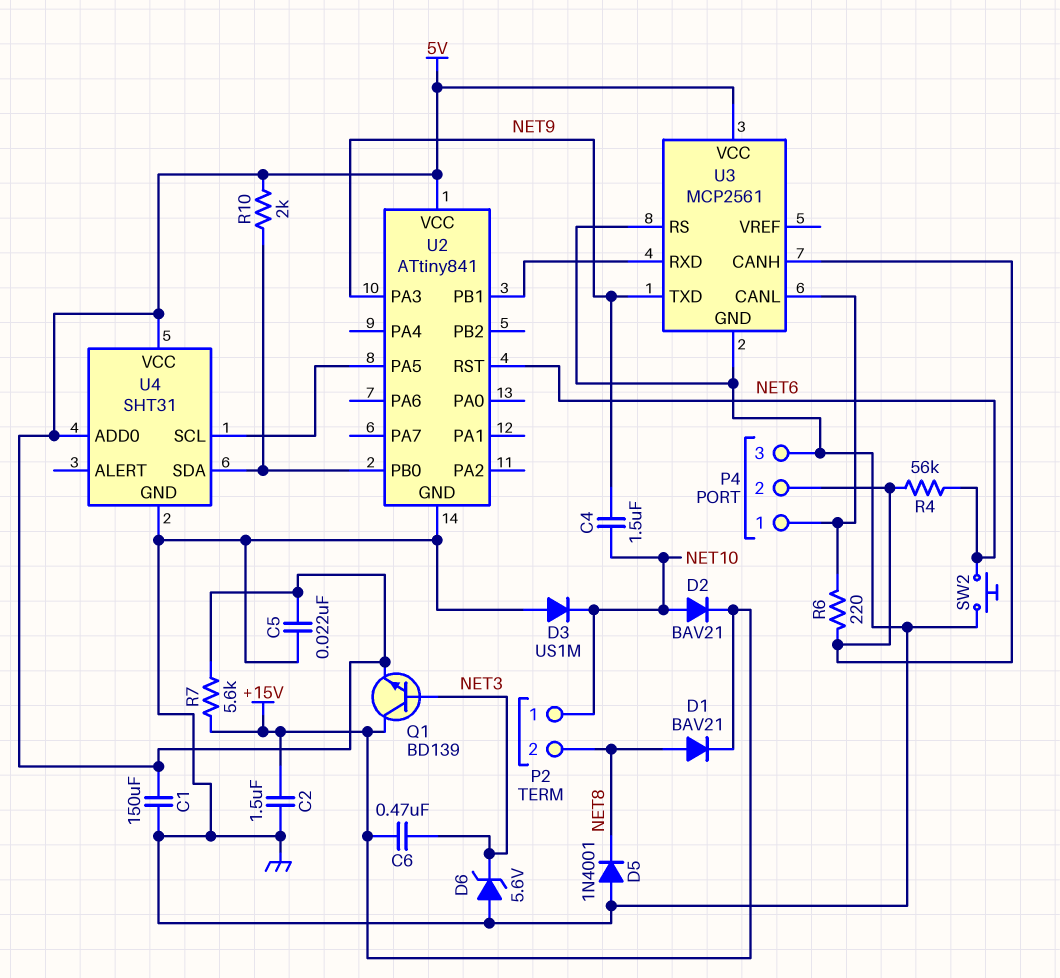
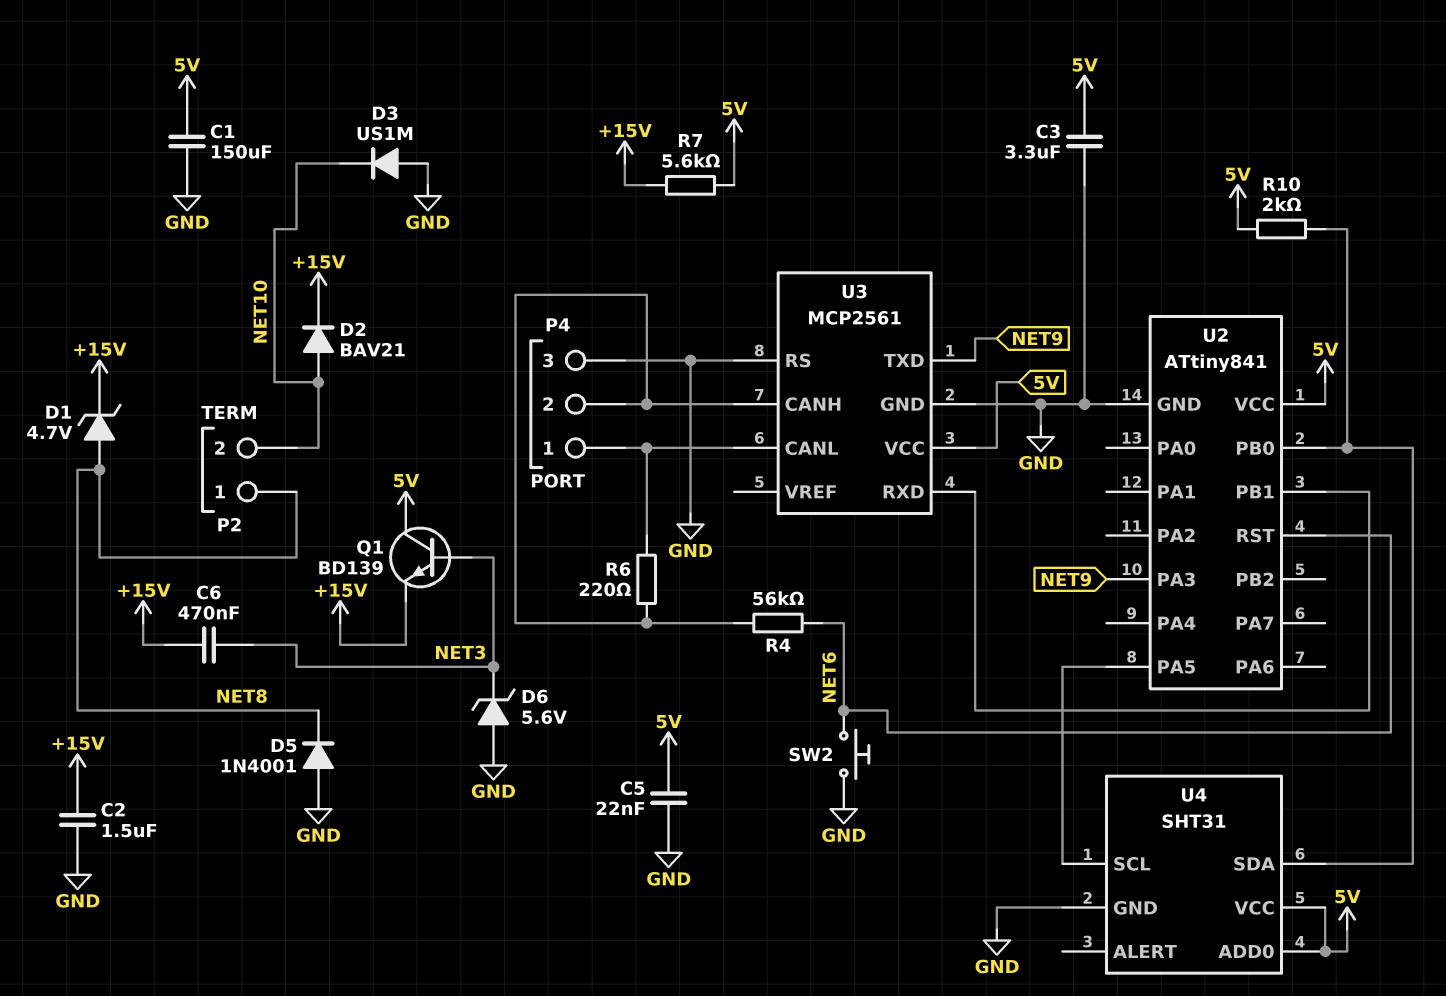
C3: none -> 3.3uF (5V, GND)
C4: 1.5uF (NET9, NET10) -> none
D1: diode BAV21 (A NET8, K +15V) -> zener 4.7V (A NET8, K +15V)
P2 pin 1: NET10 -> NET8
P2 pin 2: NET8 -> NET10
Q1: NPN BD139 (B NET3, C +15V, E 5V) -> NPN BD139 (B NET3, C 5V, E +15V)

